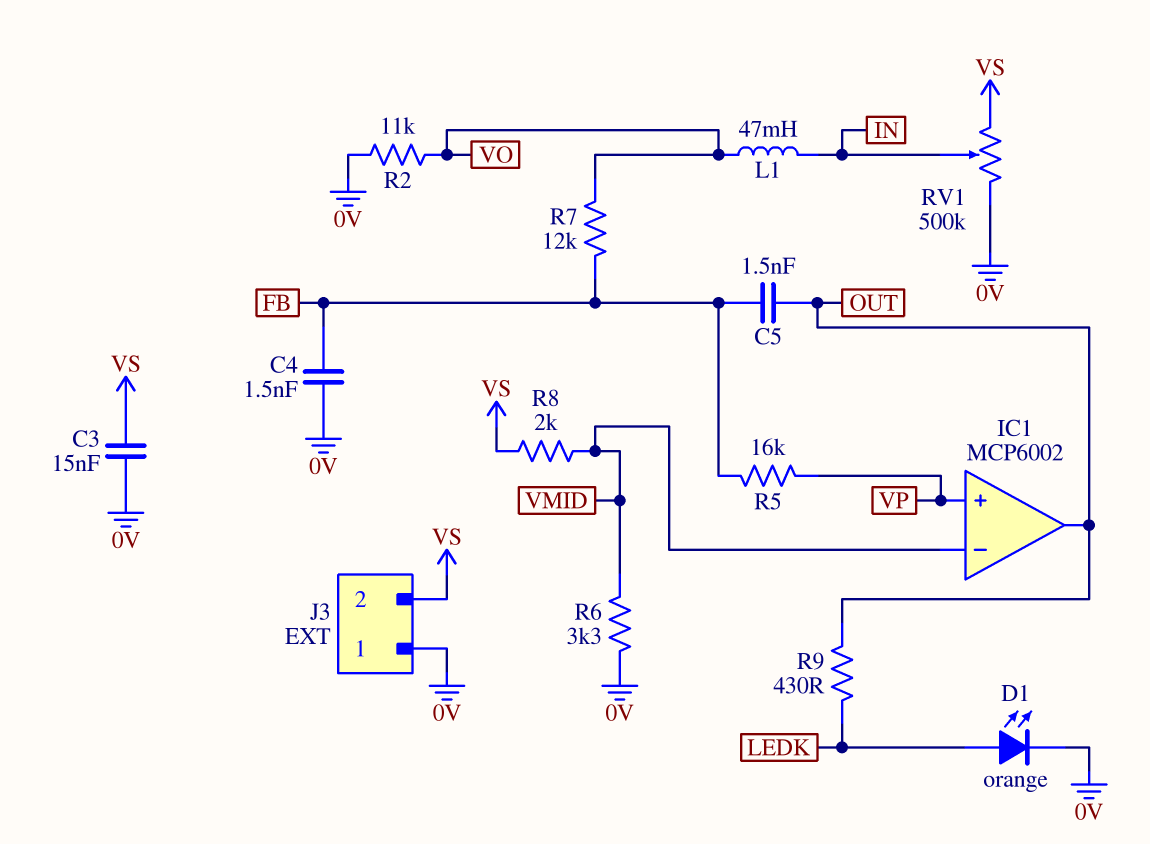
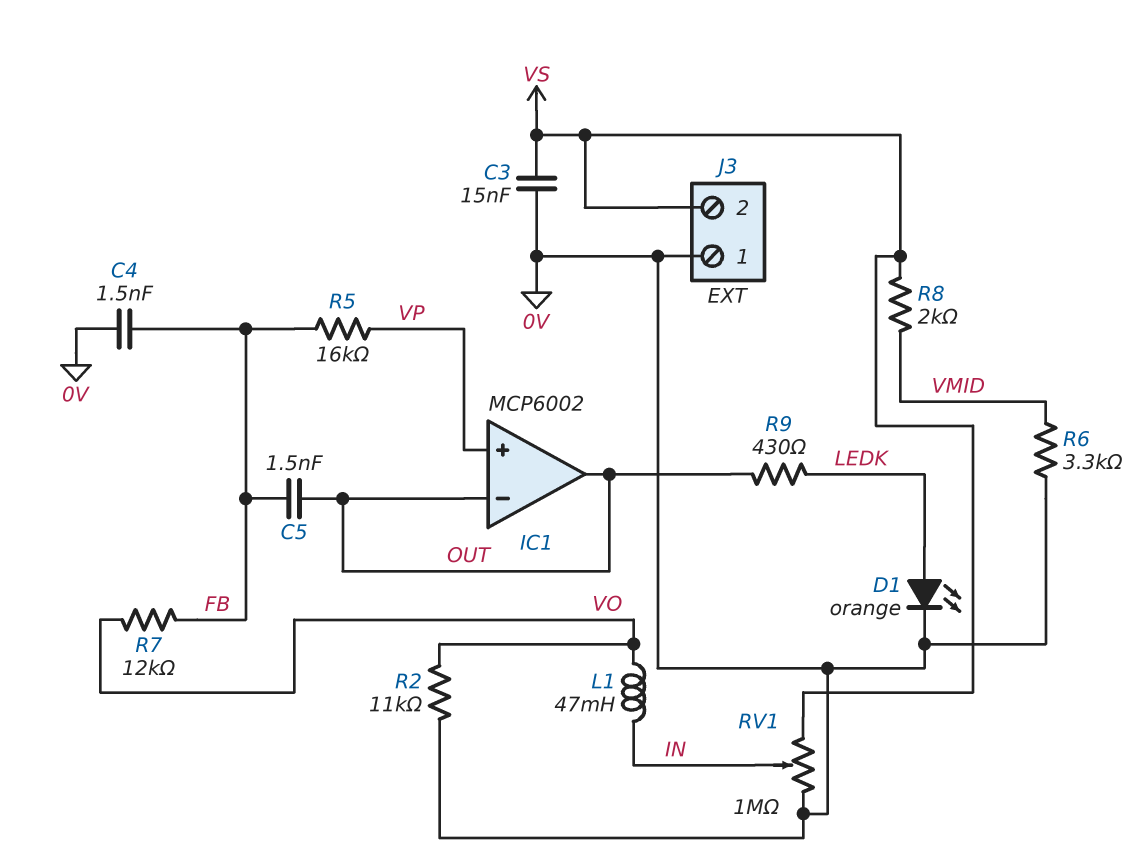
IC1 pin in-: VMID -> OUT
RV1: 500k (0V, VS, wiper IN) -> 1M (0V, VS, wiper IN)

